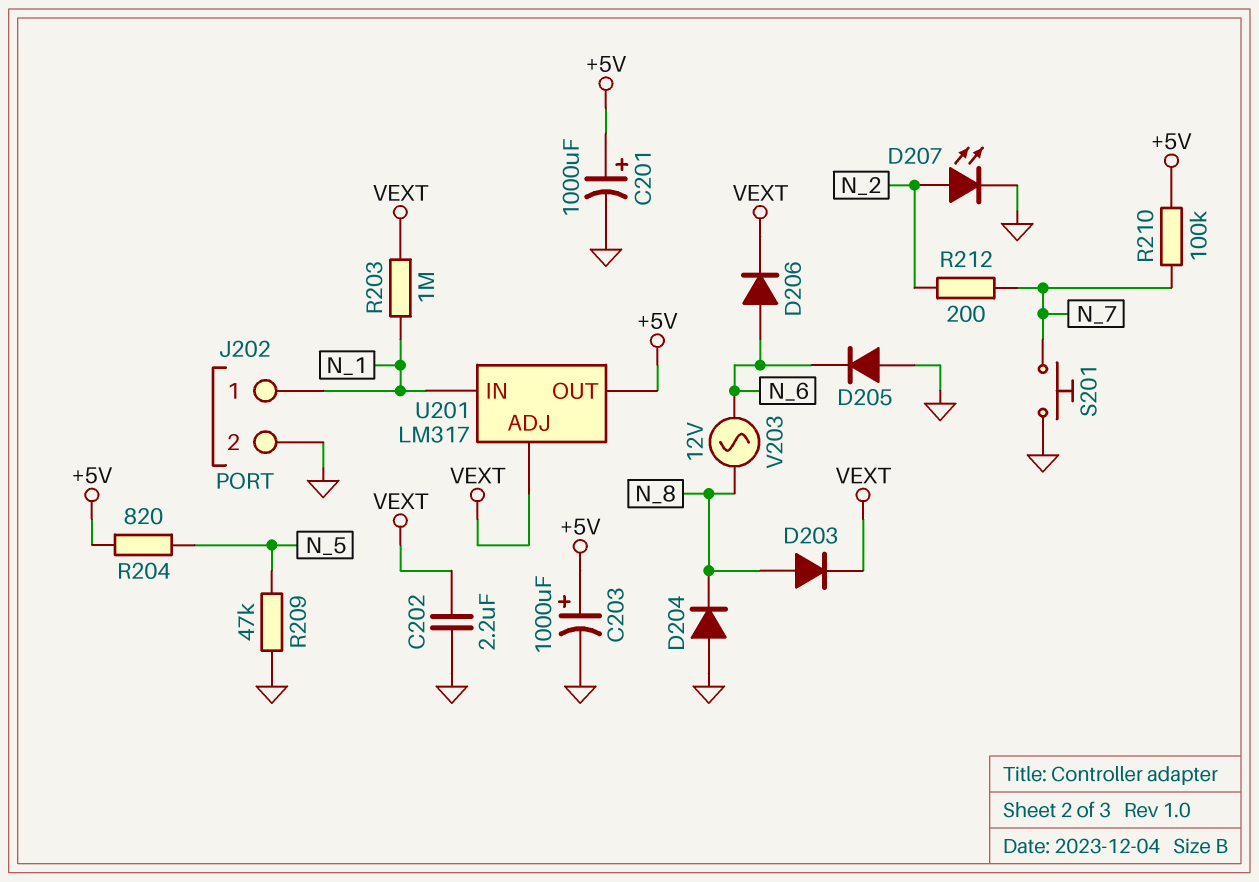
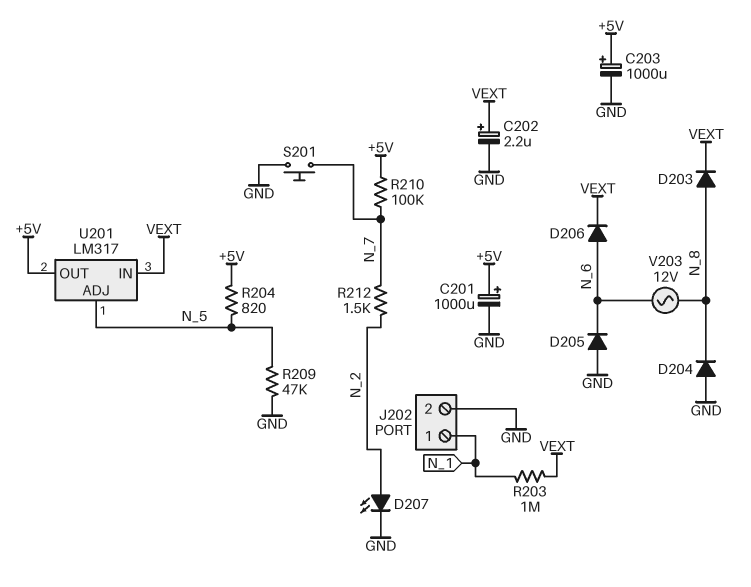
C202: 2.2uF (GND, VEXT) -> 2.2uF (plus VEXT, minus GND)
R212: 200 (N_2, N_7) -> 1.5k (N_2, N_7)
U201 pin ADJ: VEXT -> N_5
U201 pin IN: N_1 -> VEXT

